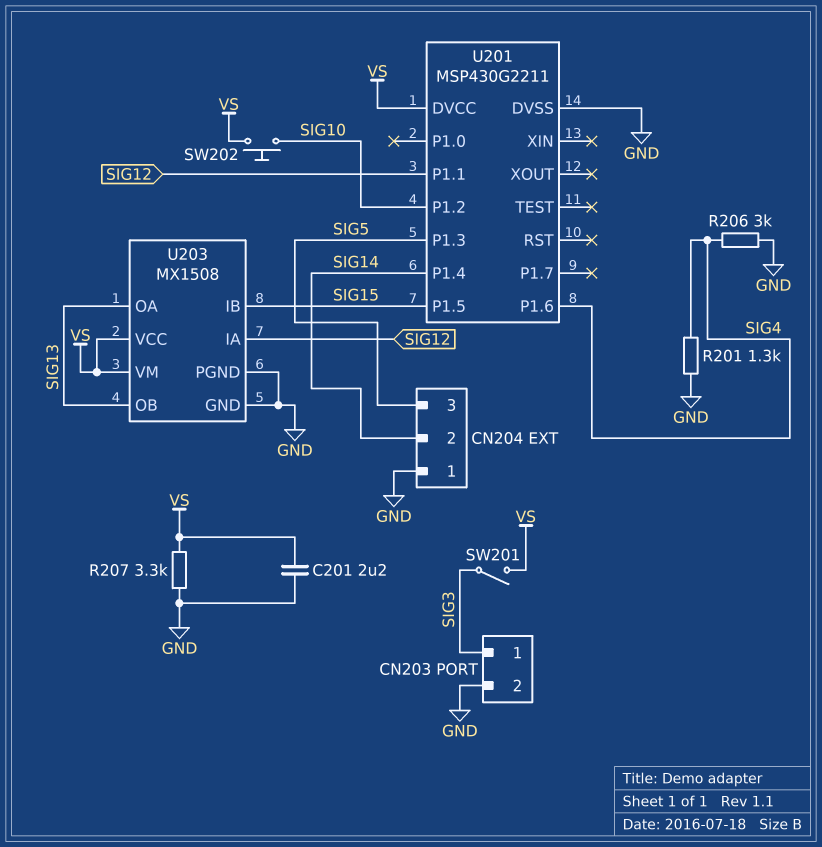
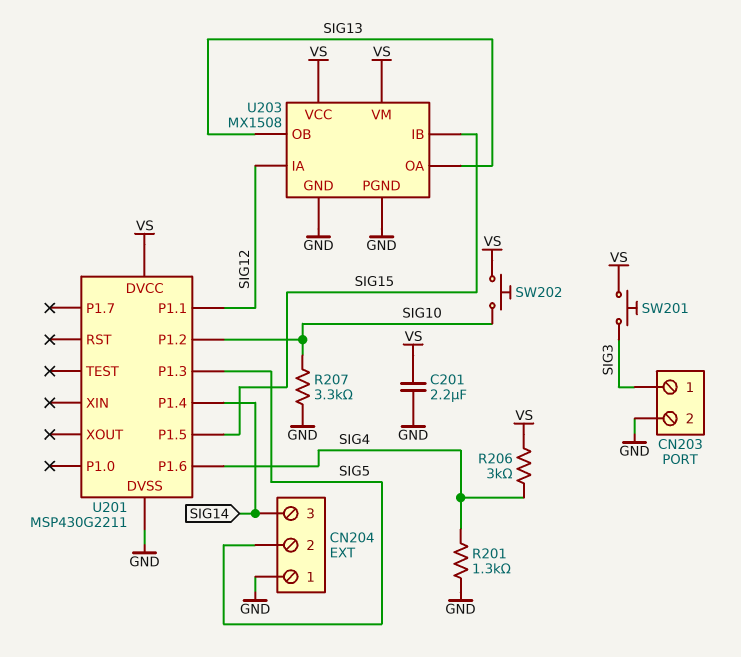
CN204 pin 2: SIG14 -> SIG5
CN204 pin 3: SIG5 -> SIG14
R206: 3k (GND, SIG4) -> 3k (SIG4, VS)
R207: 3.3k (GND, VS) -> 3.3k (GND, SIG10)
SW201: switch (SIG3, VS) -> button (SIG3, VS)

